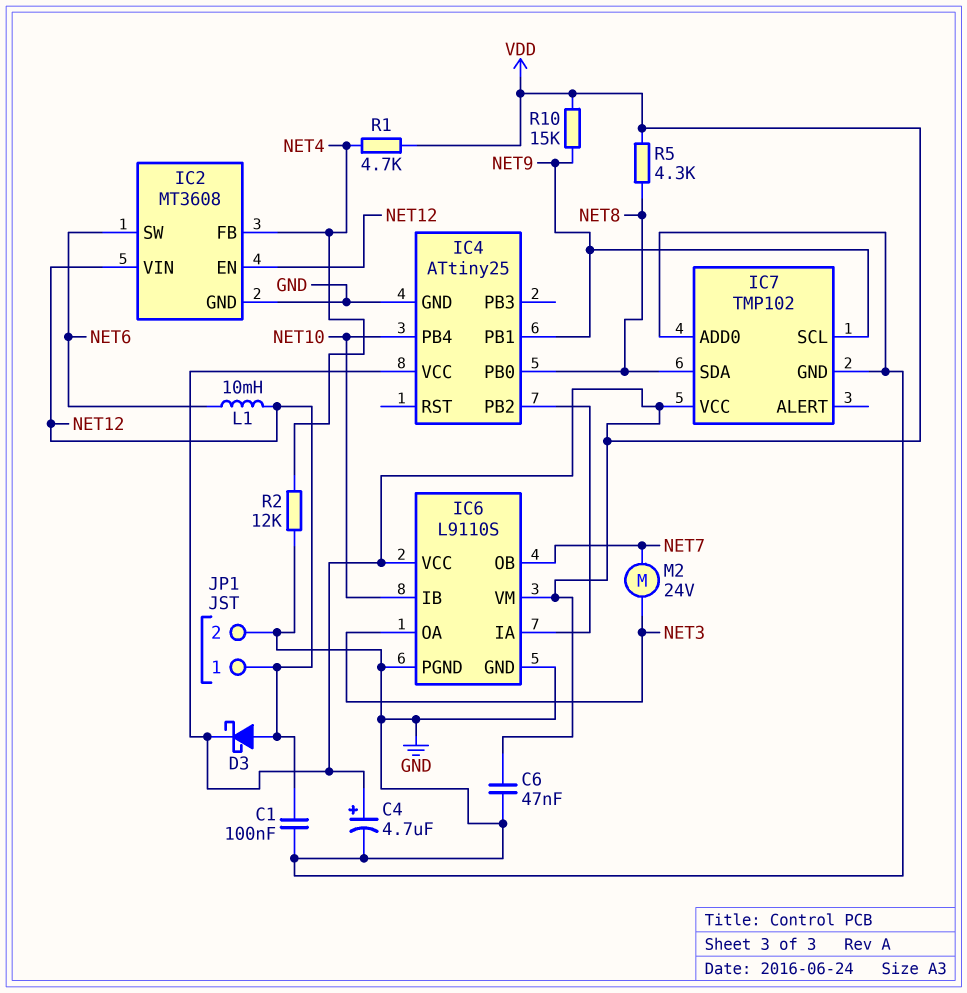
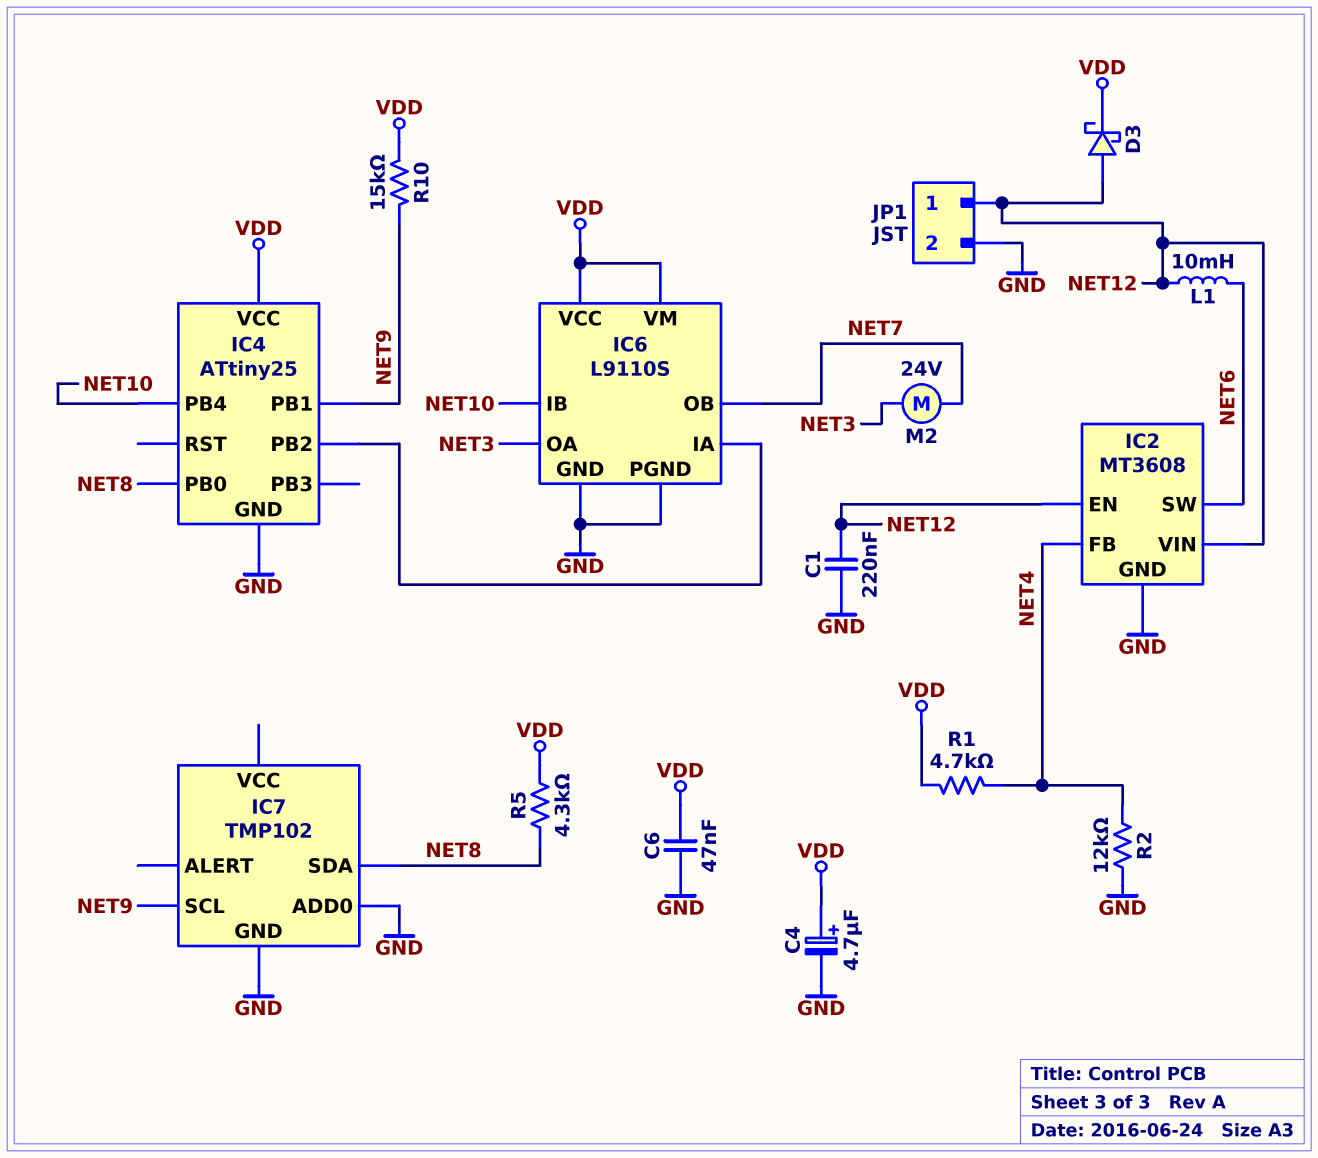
C1: 100nF (GND, NET12) -> 220nF (GND, NET12)
IC7 pin VCC: VDD -> none

